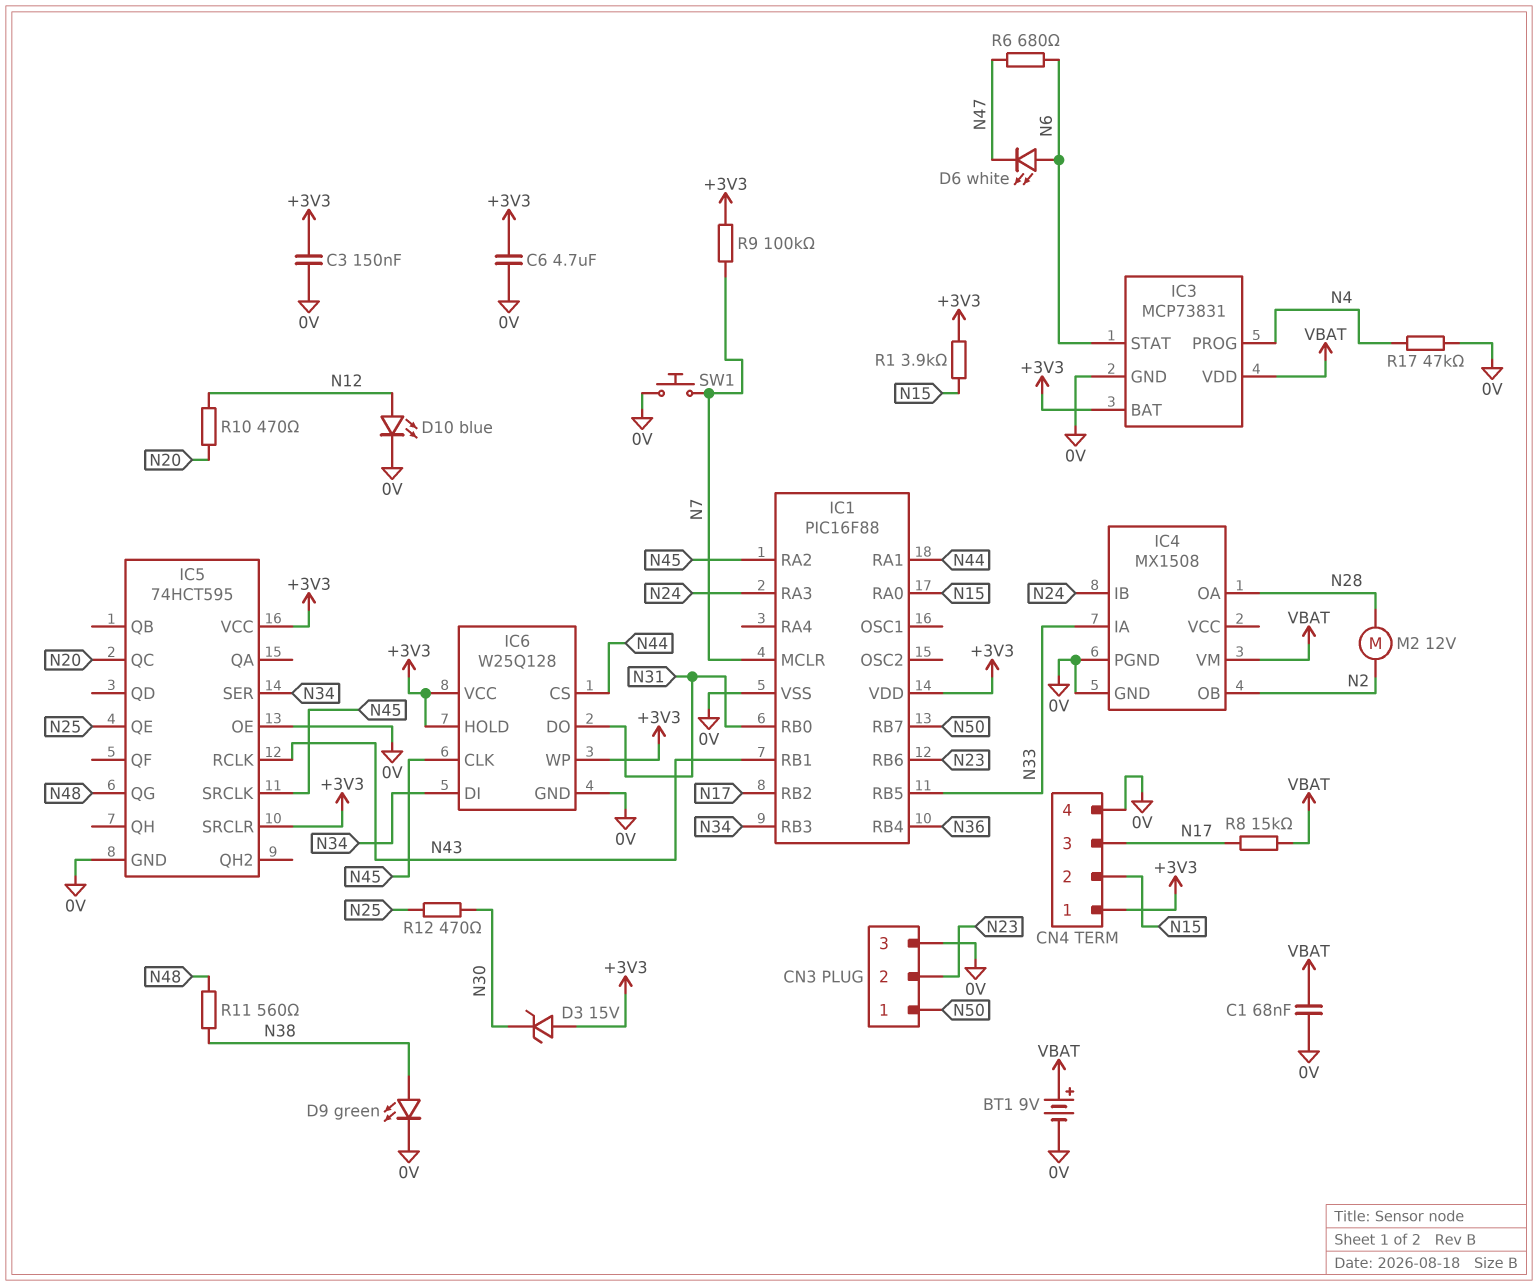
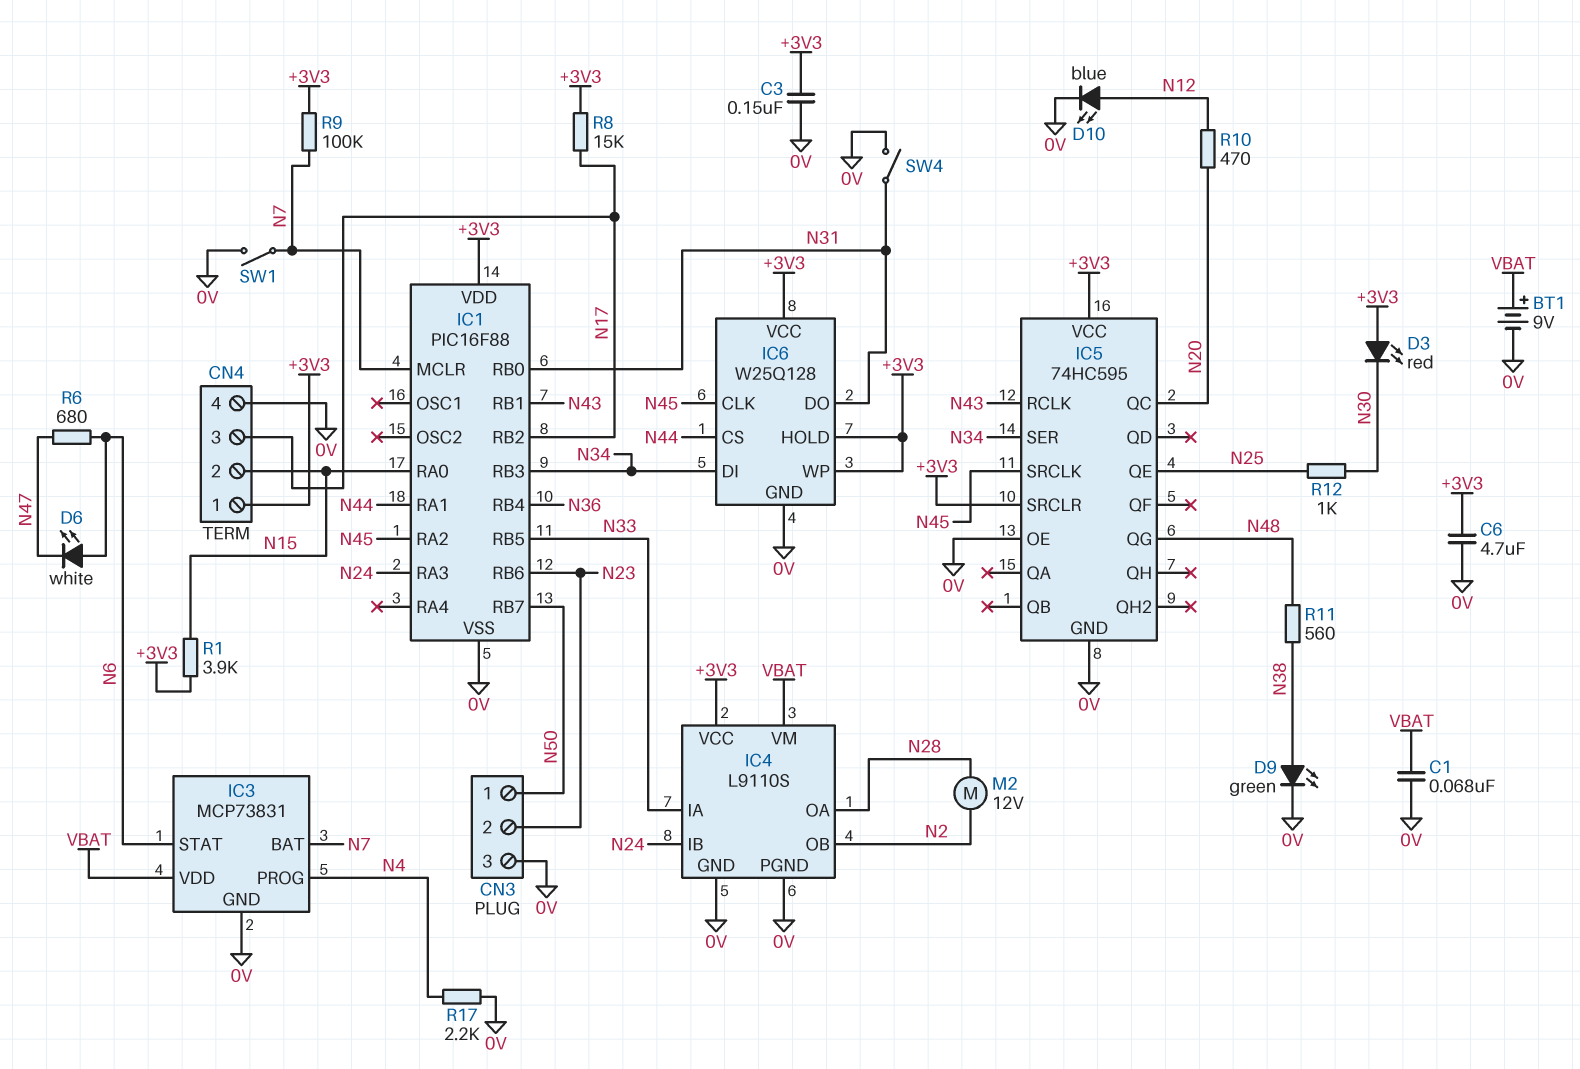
D3: zener 15V (A +3V3, K N30) -> LED red (A +3V3, K N30)
IC3 pin BAT: +3V3 -> N7
IC4: MX1508 -> L9110S
IC4 pin VCC: none -> +3V3
IC5: 74HCT595 -> 74HC595
R8: 15k (N17, VBAT) -> 15k (+3V3, N17)
R12: 470 (N25, N30) -> 1k (N25, N30)
R17: 47k (0V, N4) -> 2.2k (0V, N4)
SW1: button (0V, N7) -> switch (0V, N7)
SW4: none -> switch (0V, N31)

